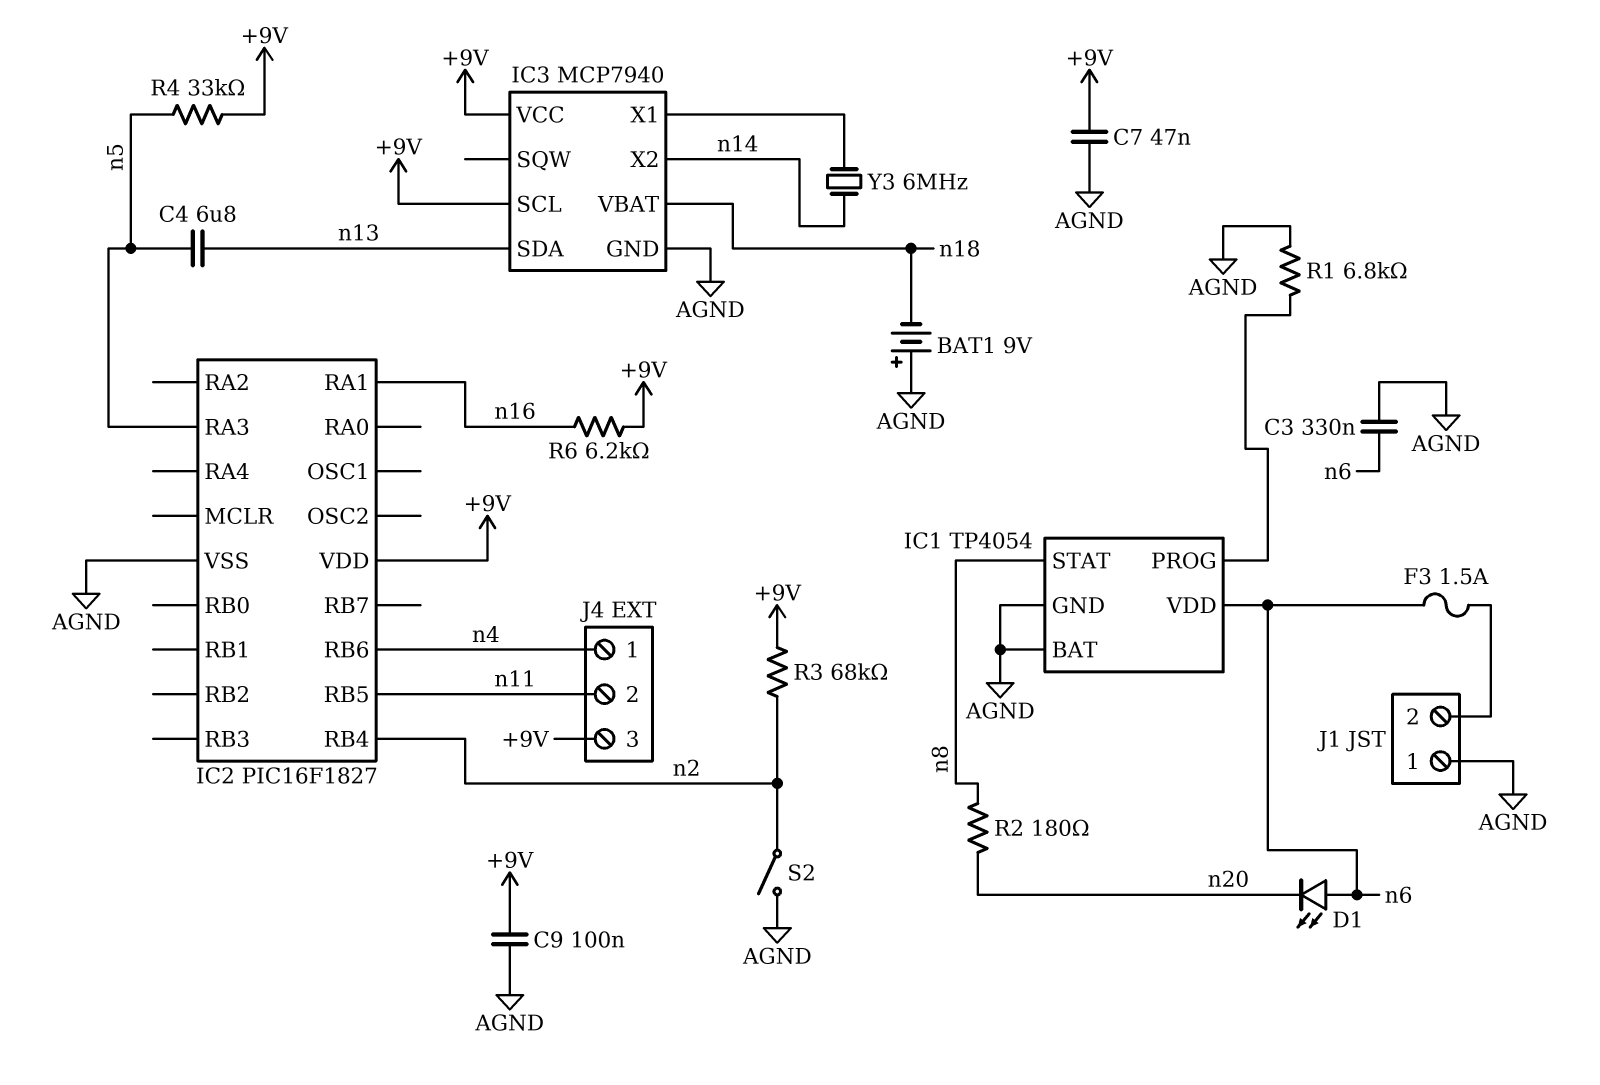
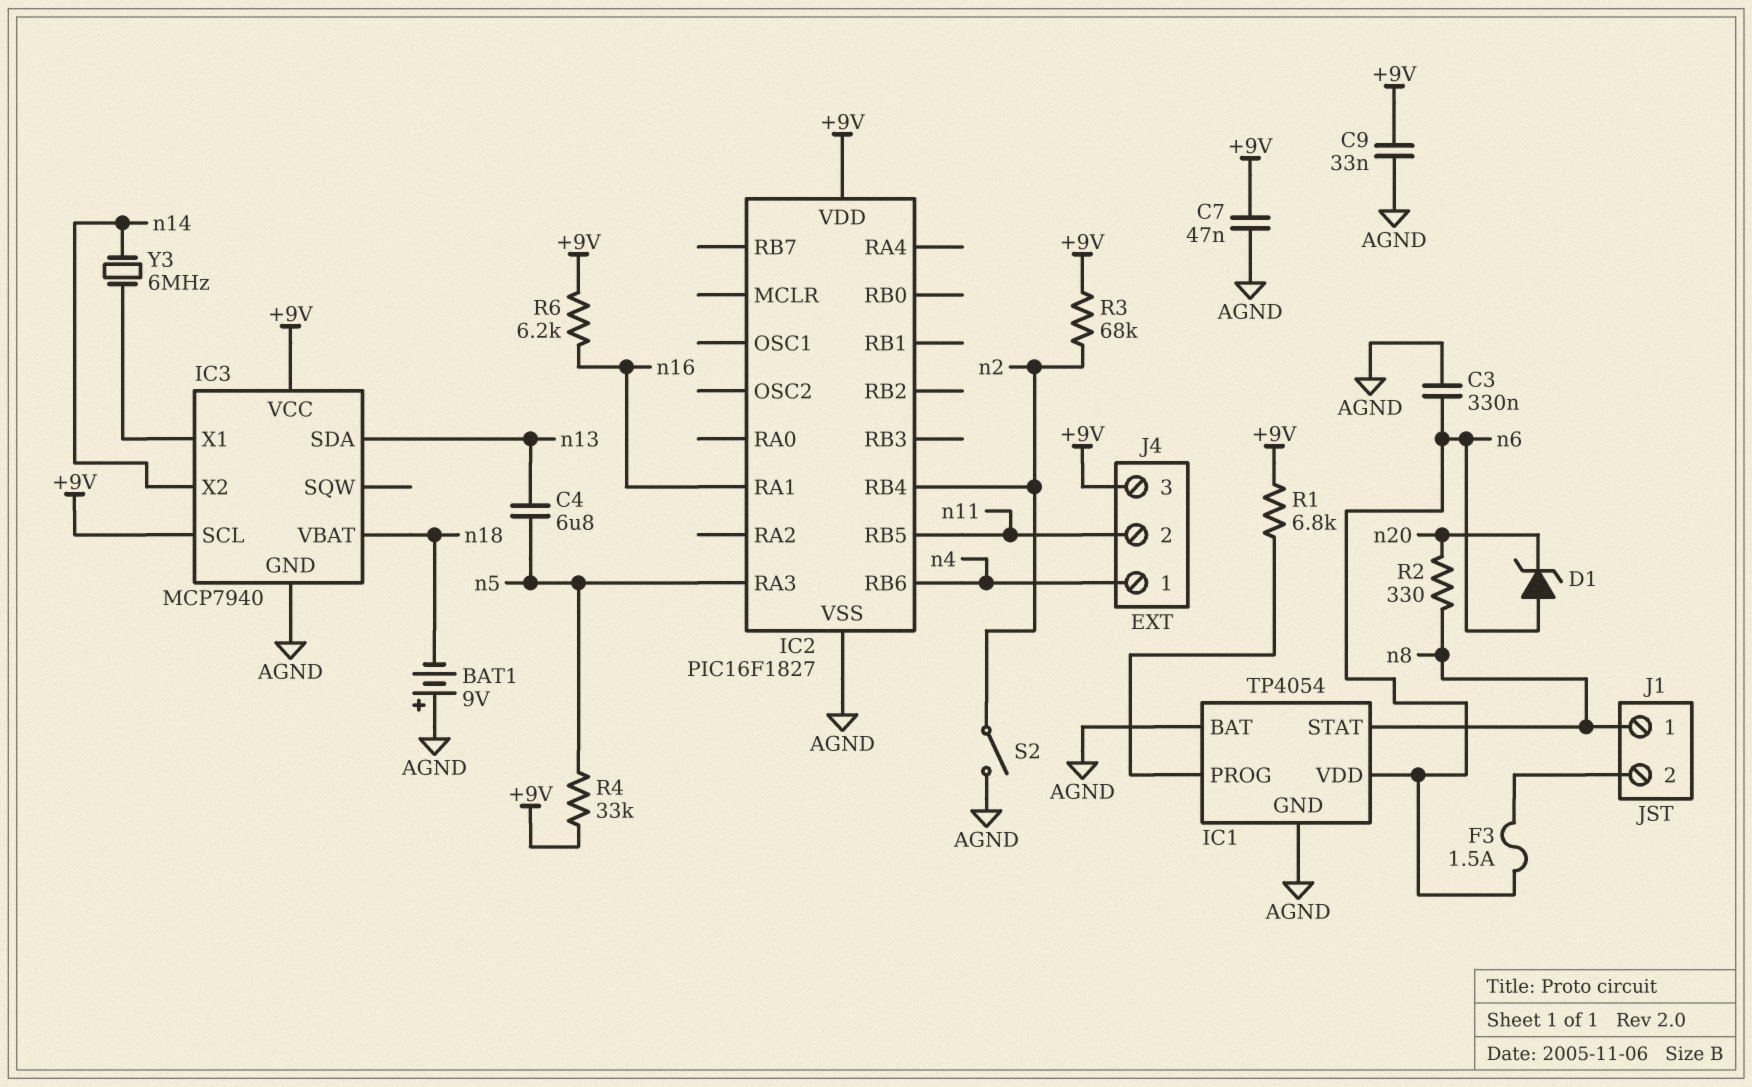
C9: 100nF (+9V, AGND) -> 33nF (+9V, AGND)
D1: LED (A n6, K n20) -> zener (A n6, K n20)
J1 pin 1: AGND -> n8
R1: 6.8k (AGND, IC1/PROG) -> 6.8k (+9V, IC1/PROG)
R2: 180 (n8, n20) -> 330 (n8, n20)

